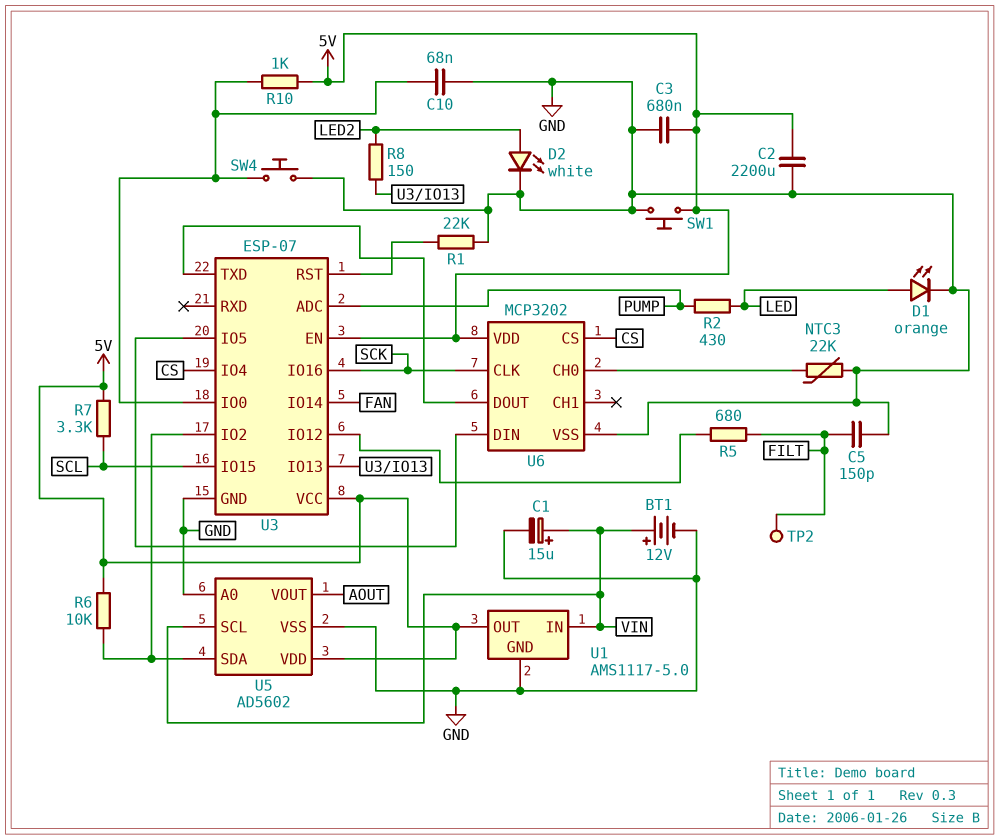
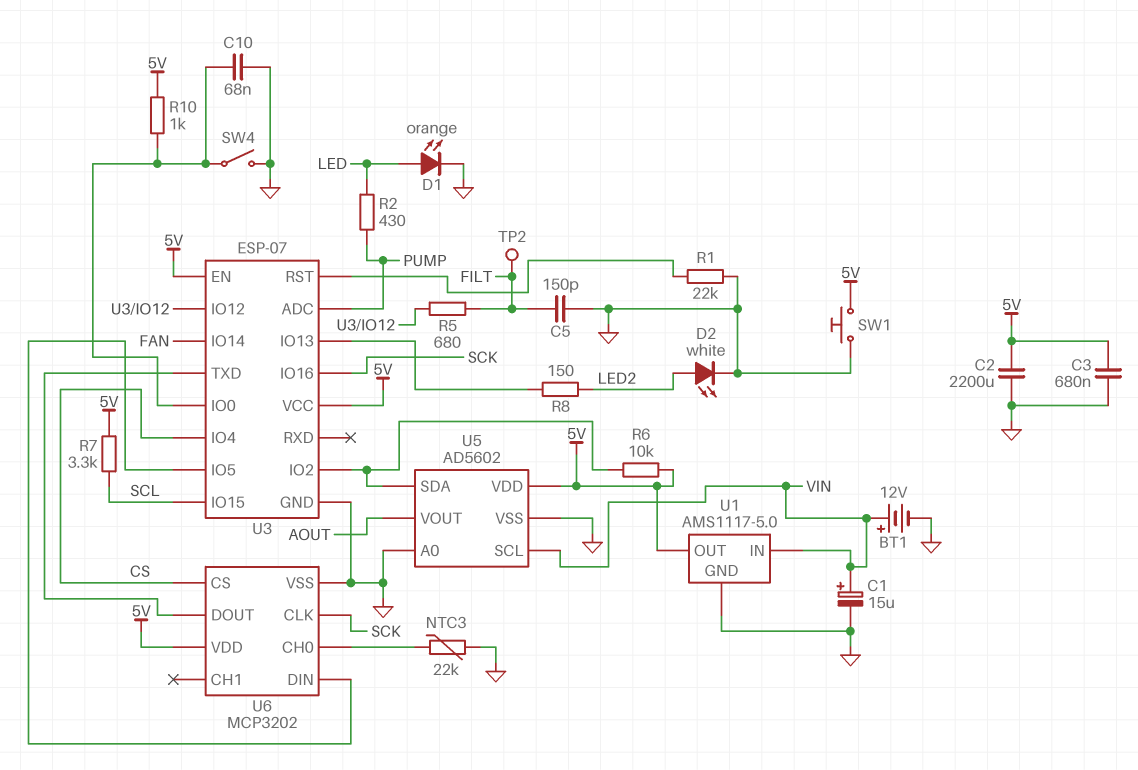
SW4: button (GND, U3/IO0) -> switch (GND, U3/IO0)

